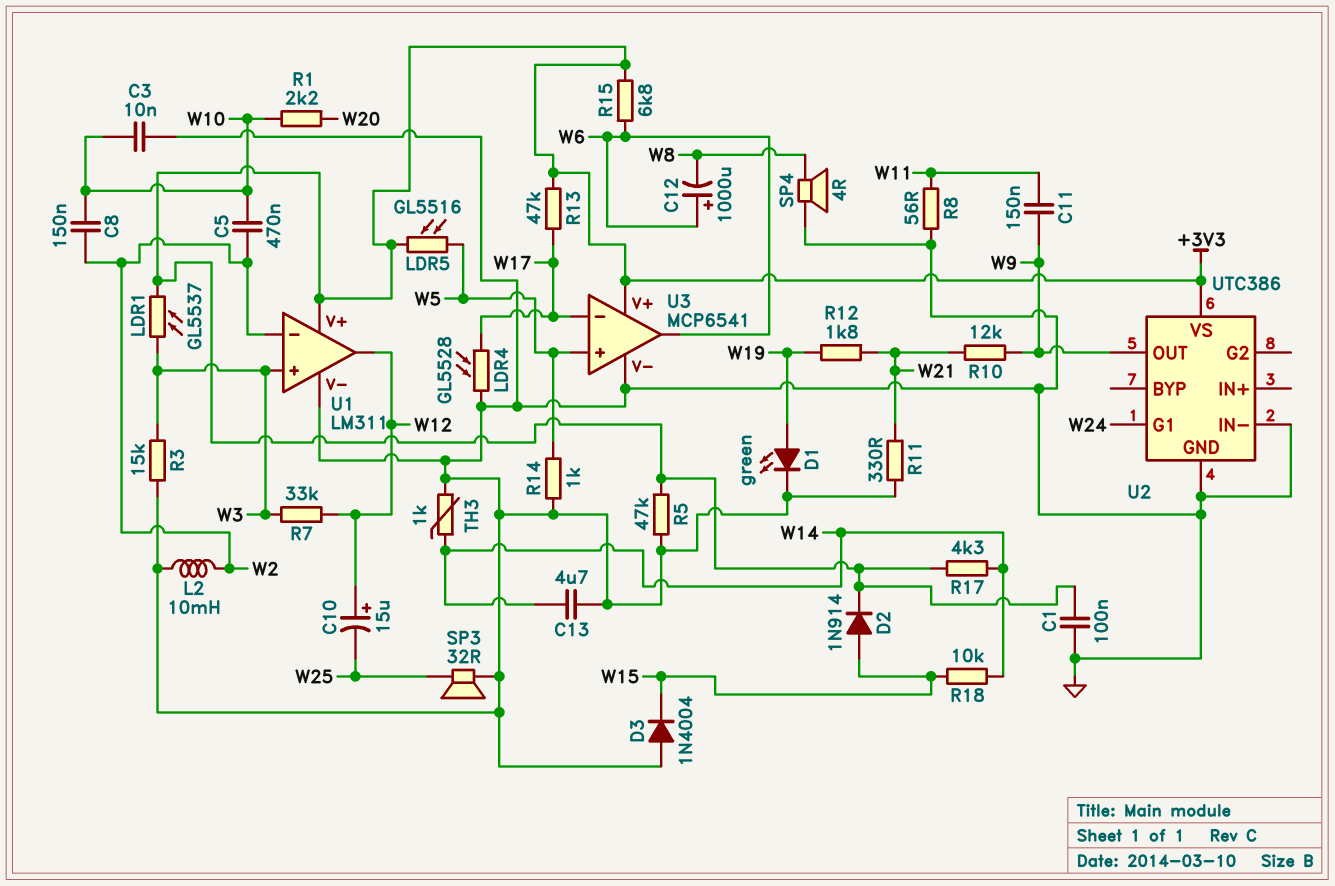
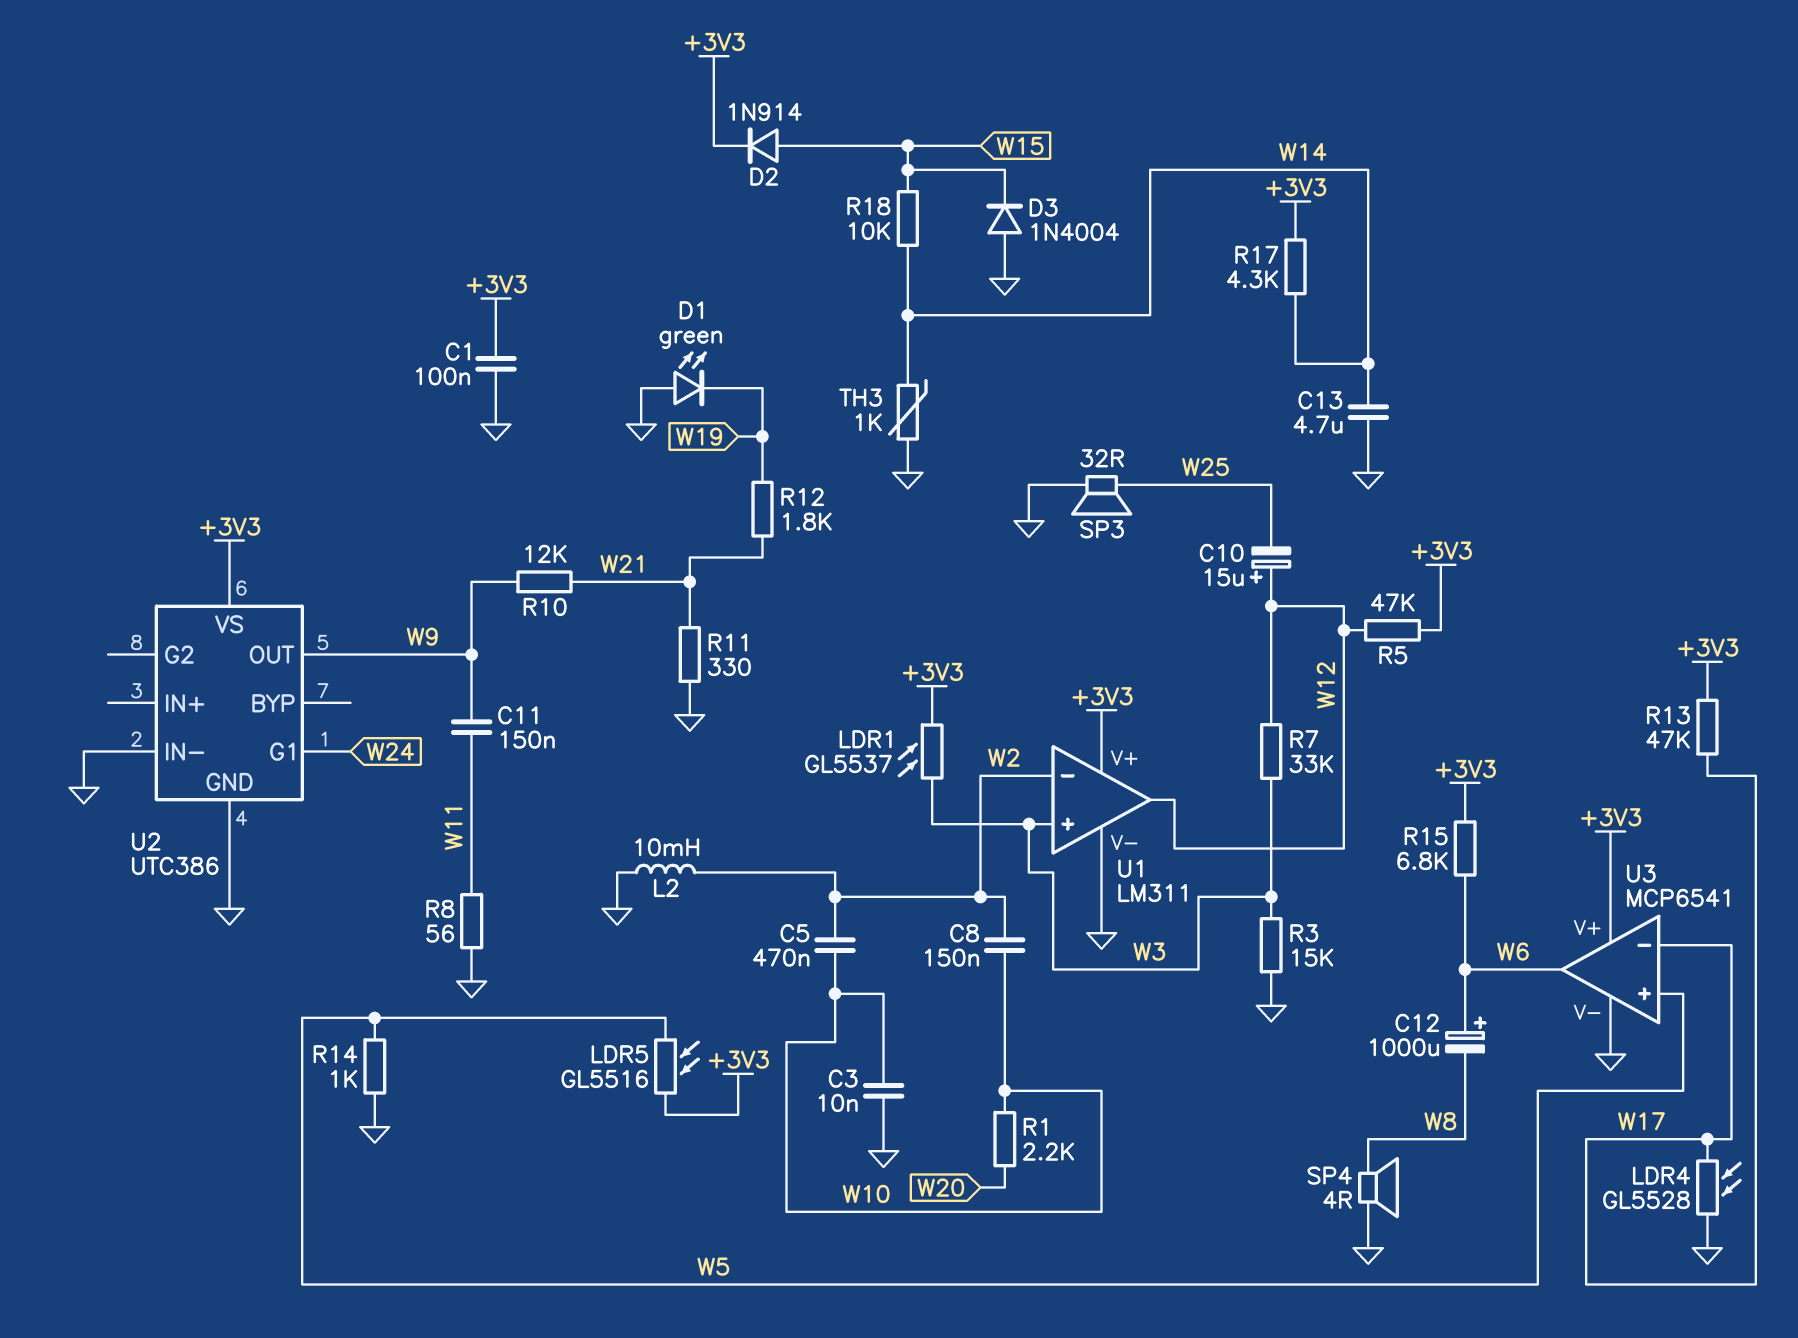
D1: LED green (A W19, K GND) -> LED green (A GND, K W19)
R5: 47k (+3V3, GND) -> 47k (+3V3, W12)

